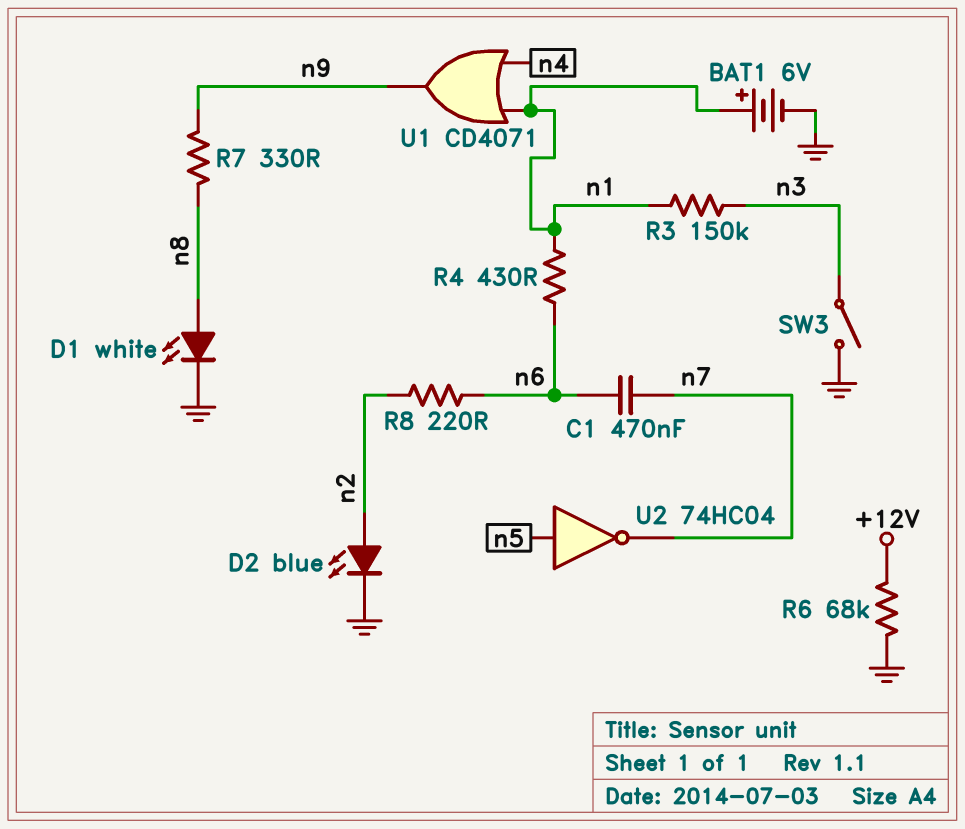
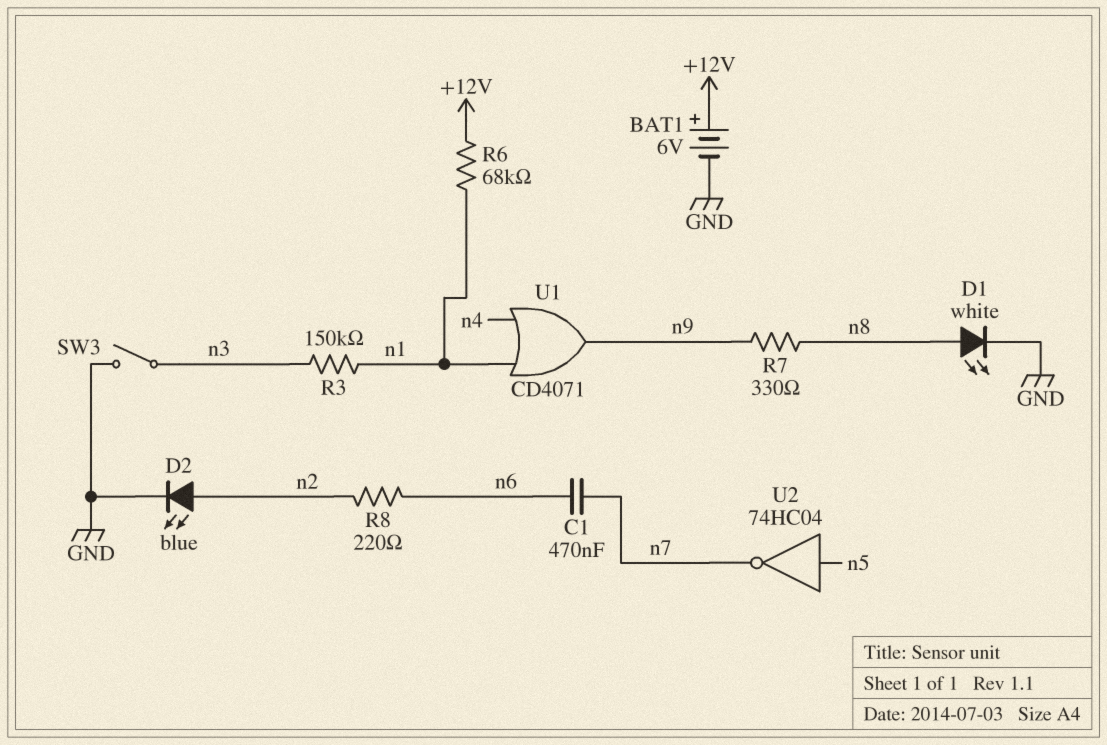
BAT1: 6V (plus n1, minus GND) -> 6V (plus +12V, minus GND)
R4: 430 (n1, n6) -> none
R6: 68k (+12V, GND) -> 68k (+12V, n1)

